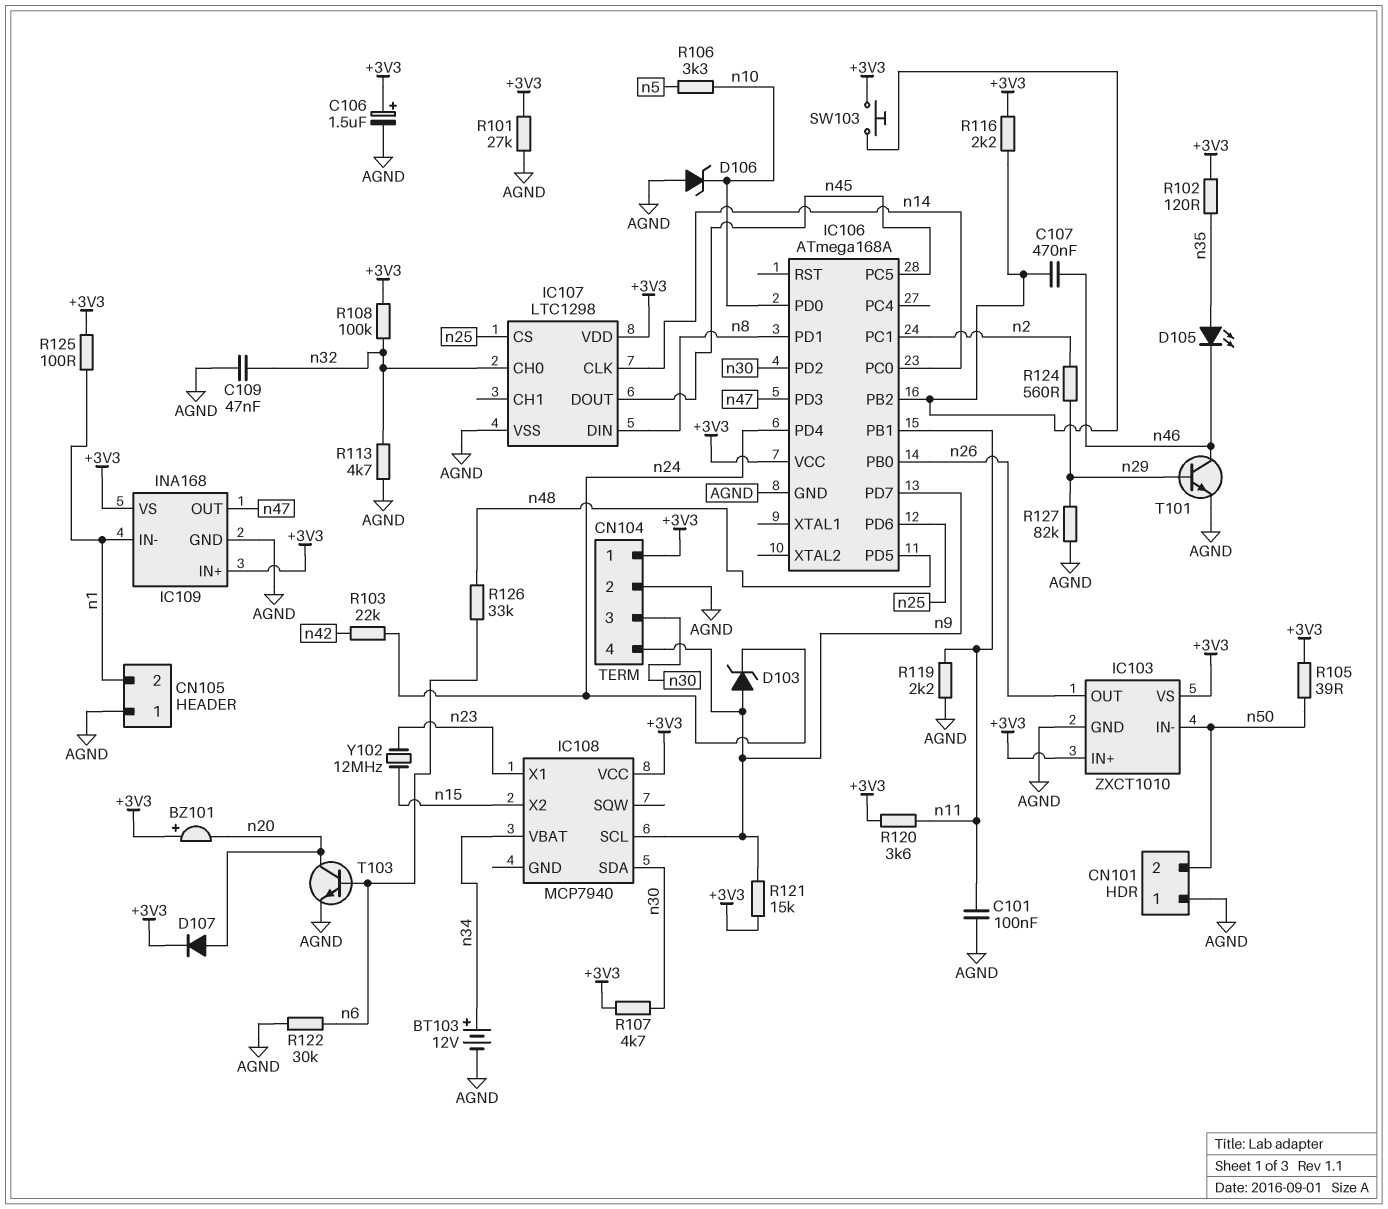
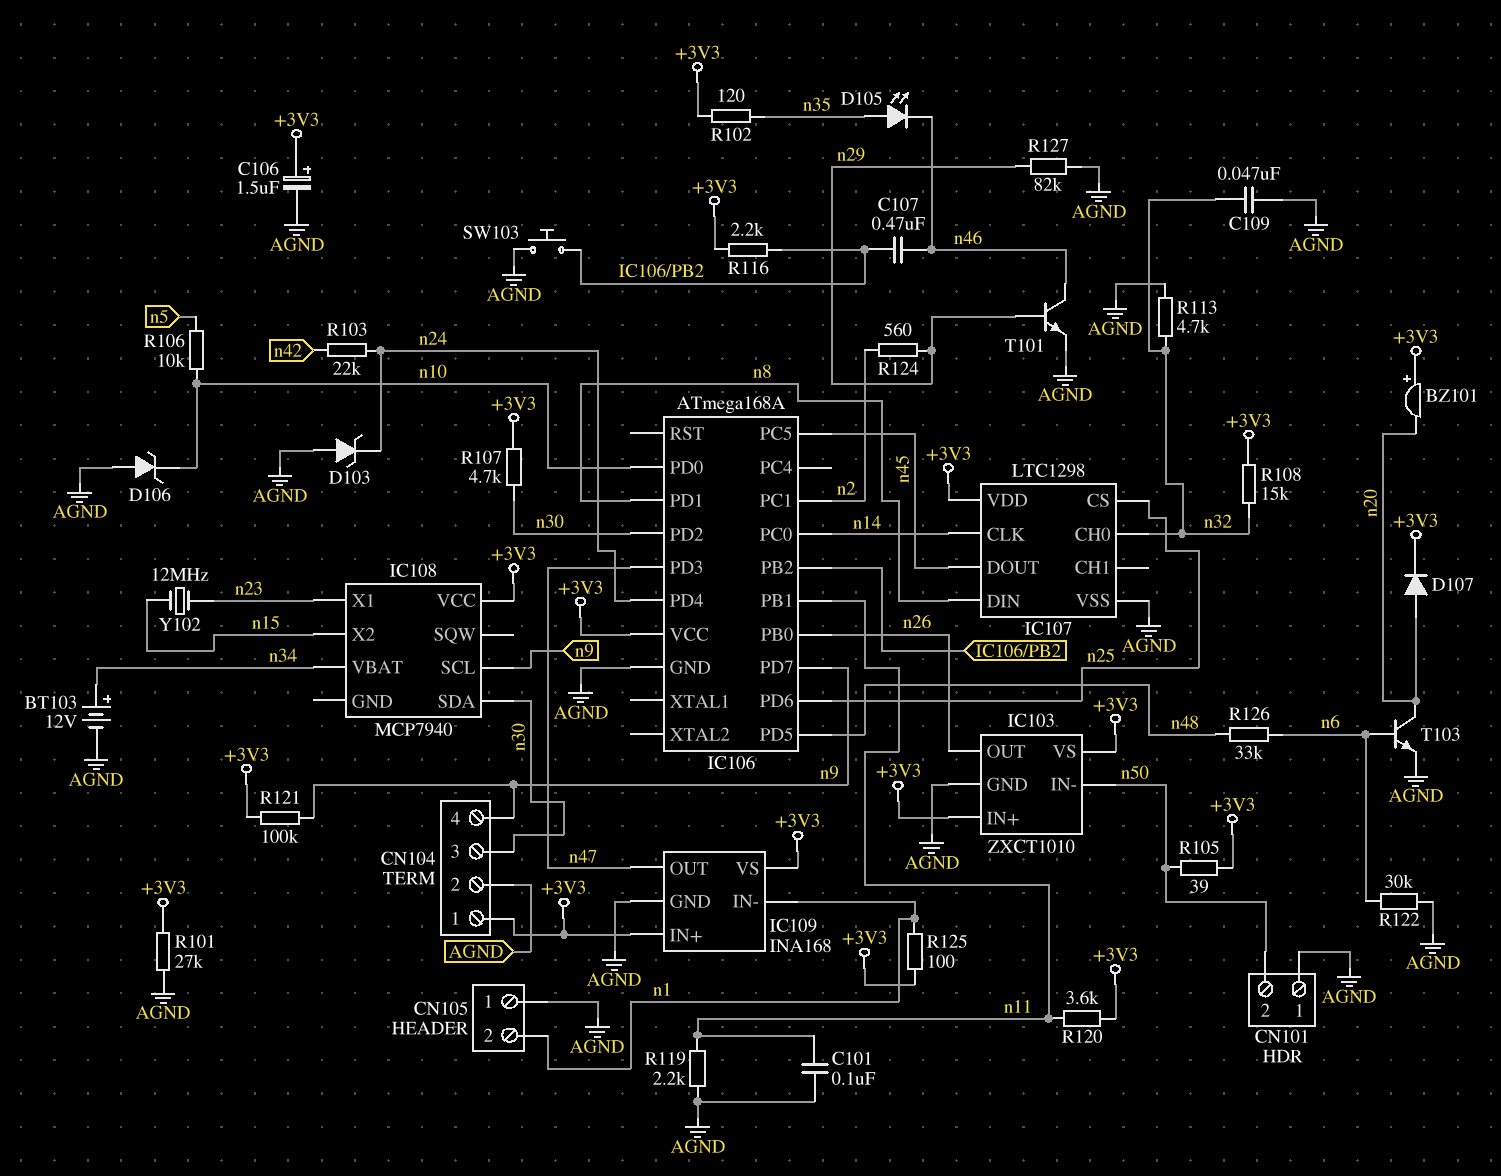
D103: zener (A n9, K n24) -> zener (A AGND, K n24)
R106: 3.3k (n5, n10) -> 10k (n5, n10)
R108: 100k (+3V3, n32) -> 15k (+3V3, n32)
R121: 15k (+3V3, n9) -> 100k (+3V3, n9)
SW103: button (+3V3, IC106/PB2) -> button (AGND, IC106/PB2)

